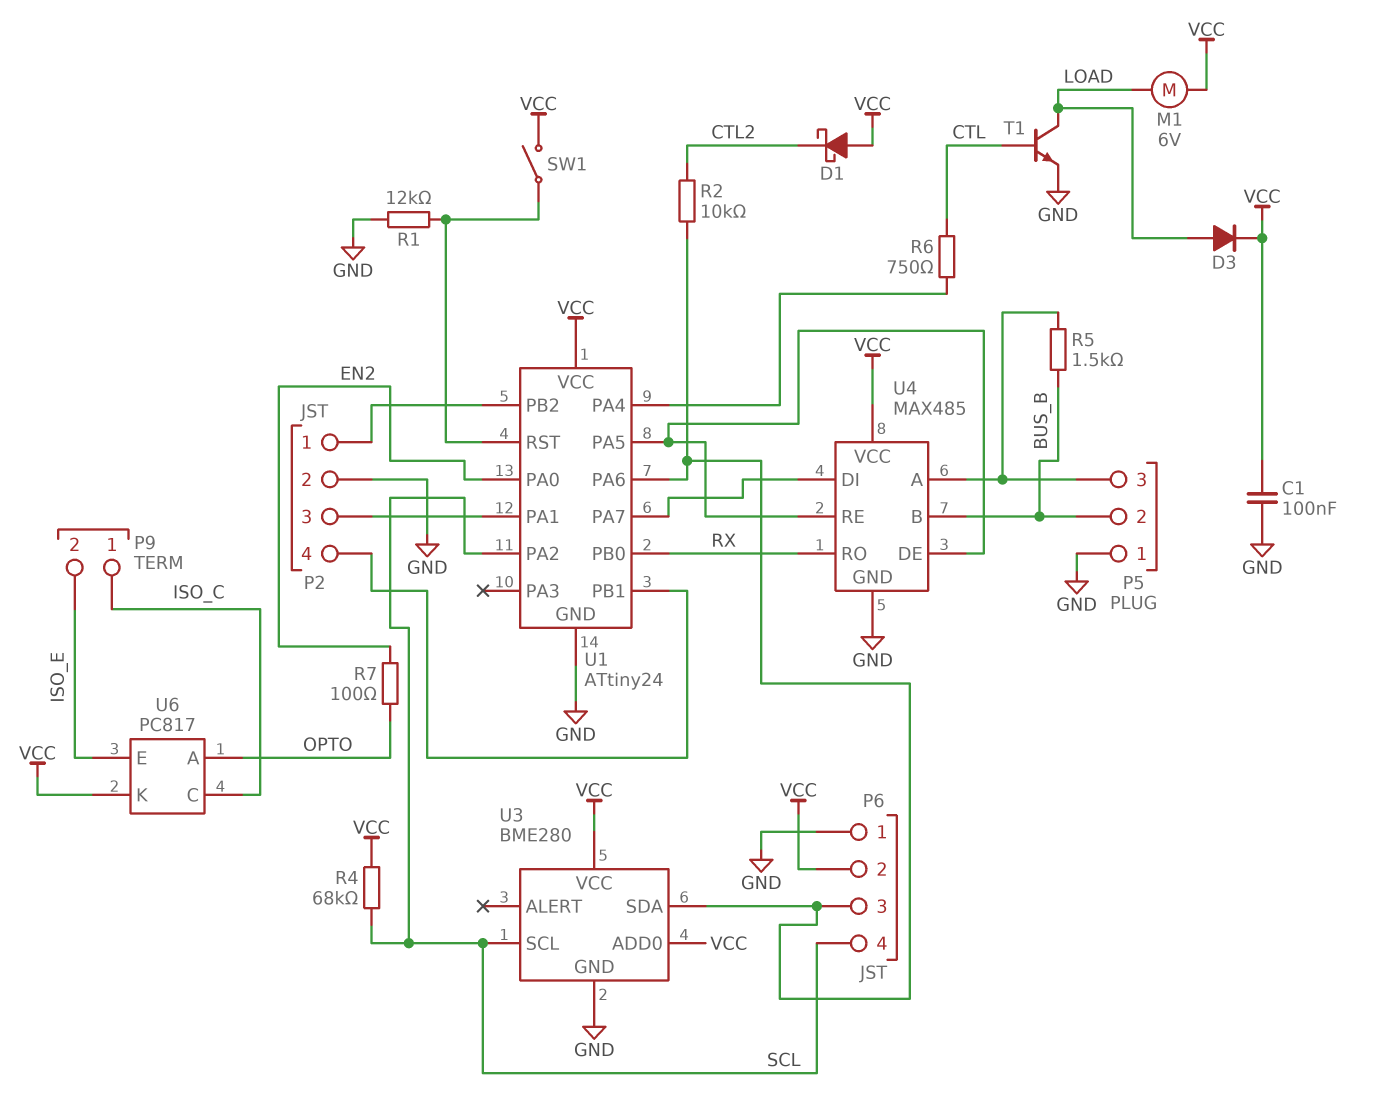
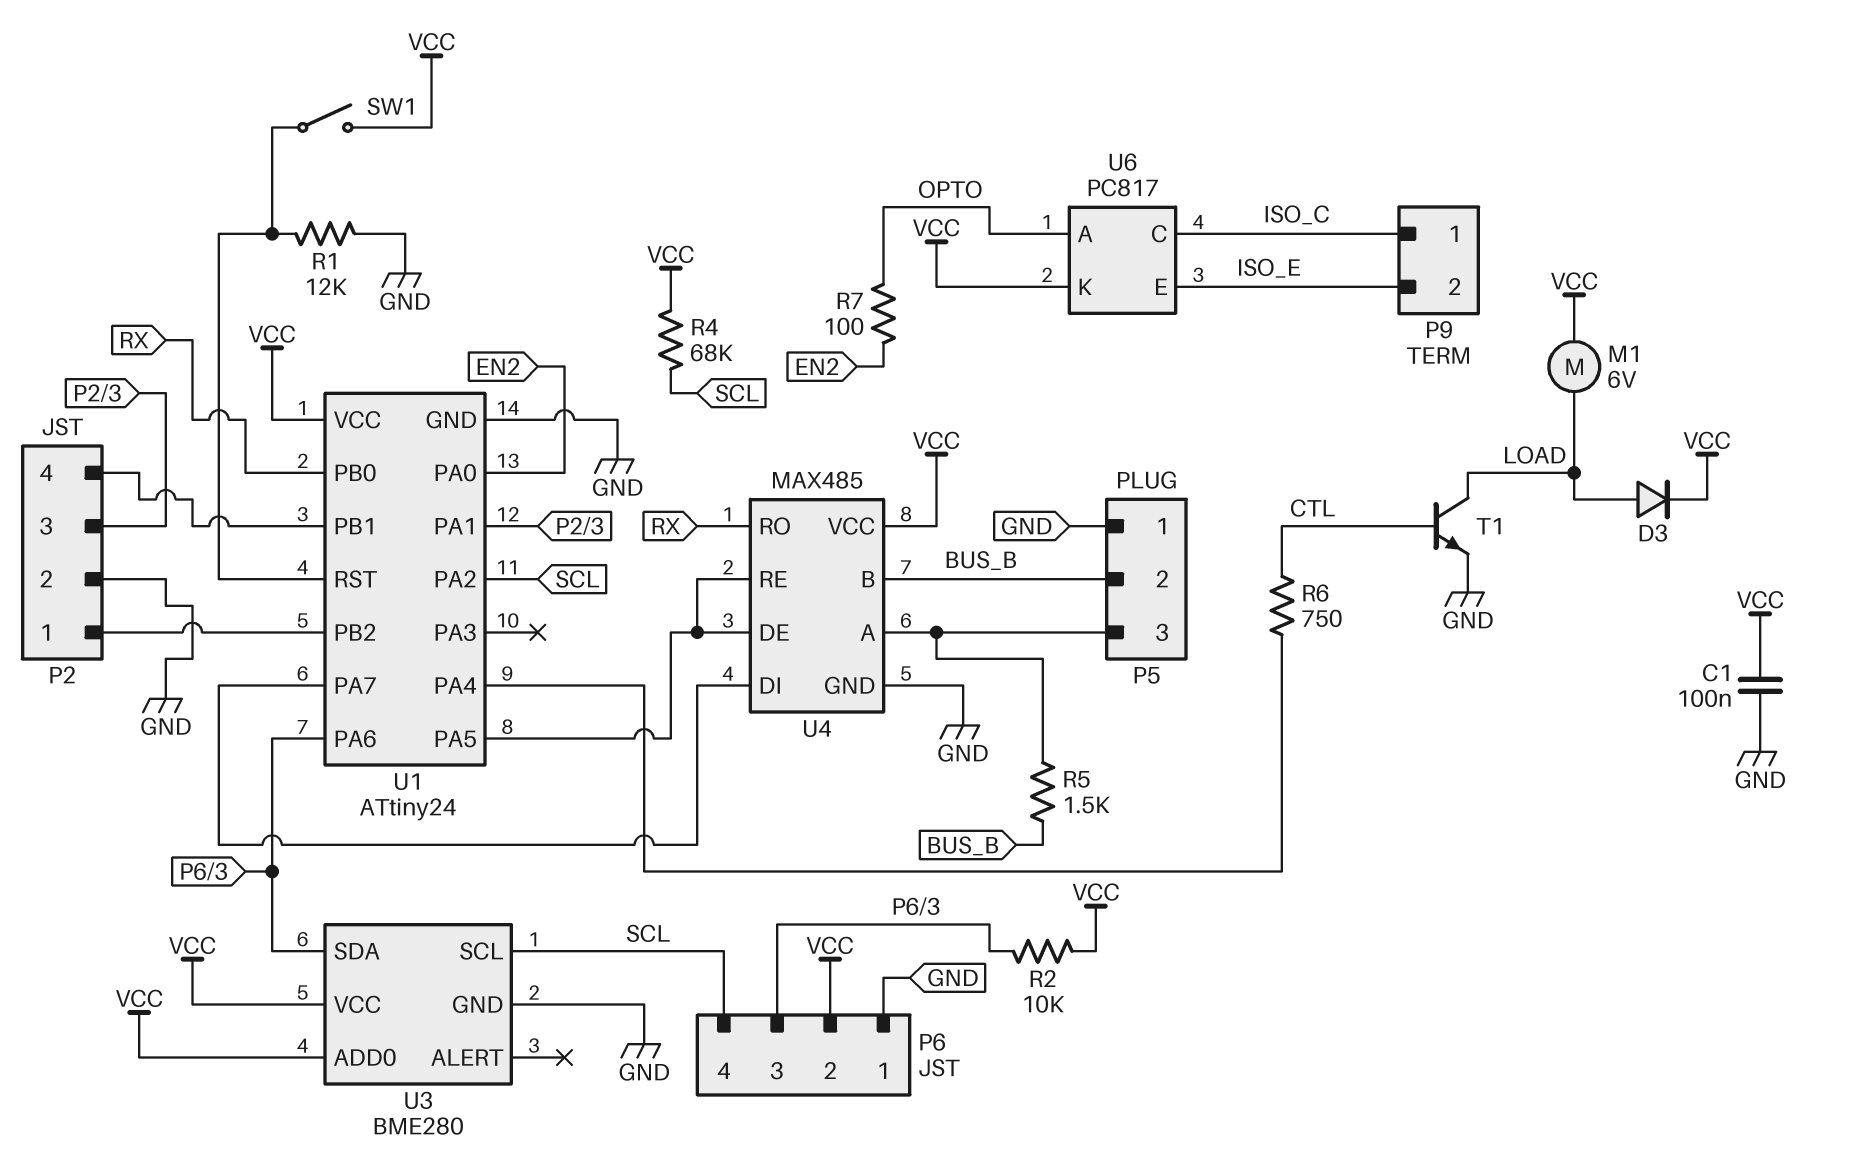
D1: schottky (A VCC, K CTL2) -> none
R2: 10k (CTL2, P6/3) -> 10k (P6/3, VCC)

